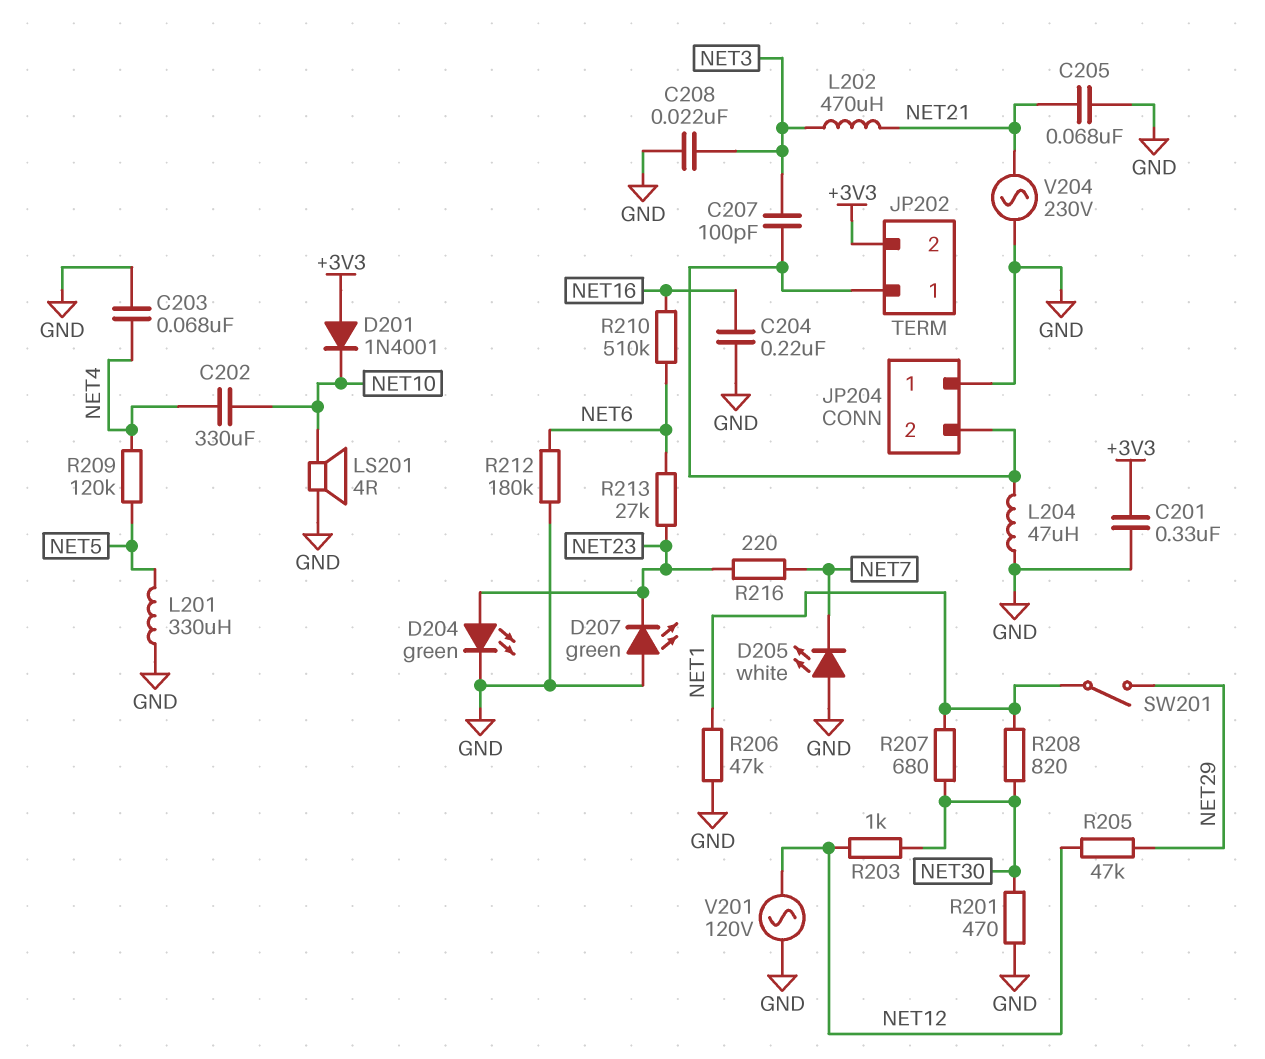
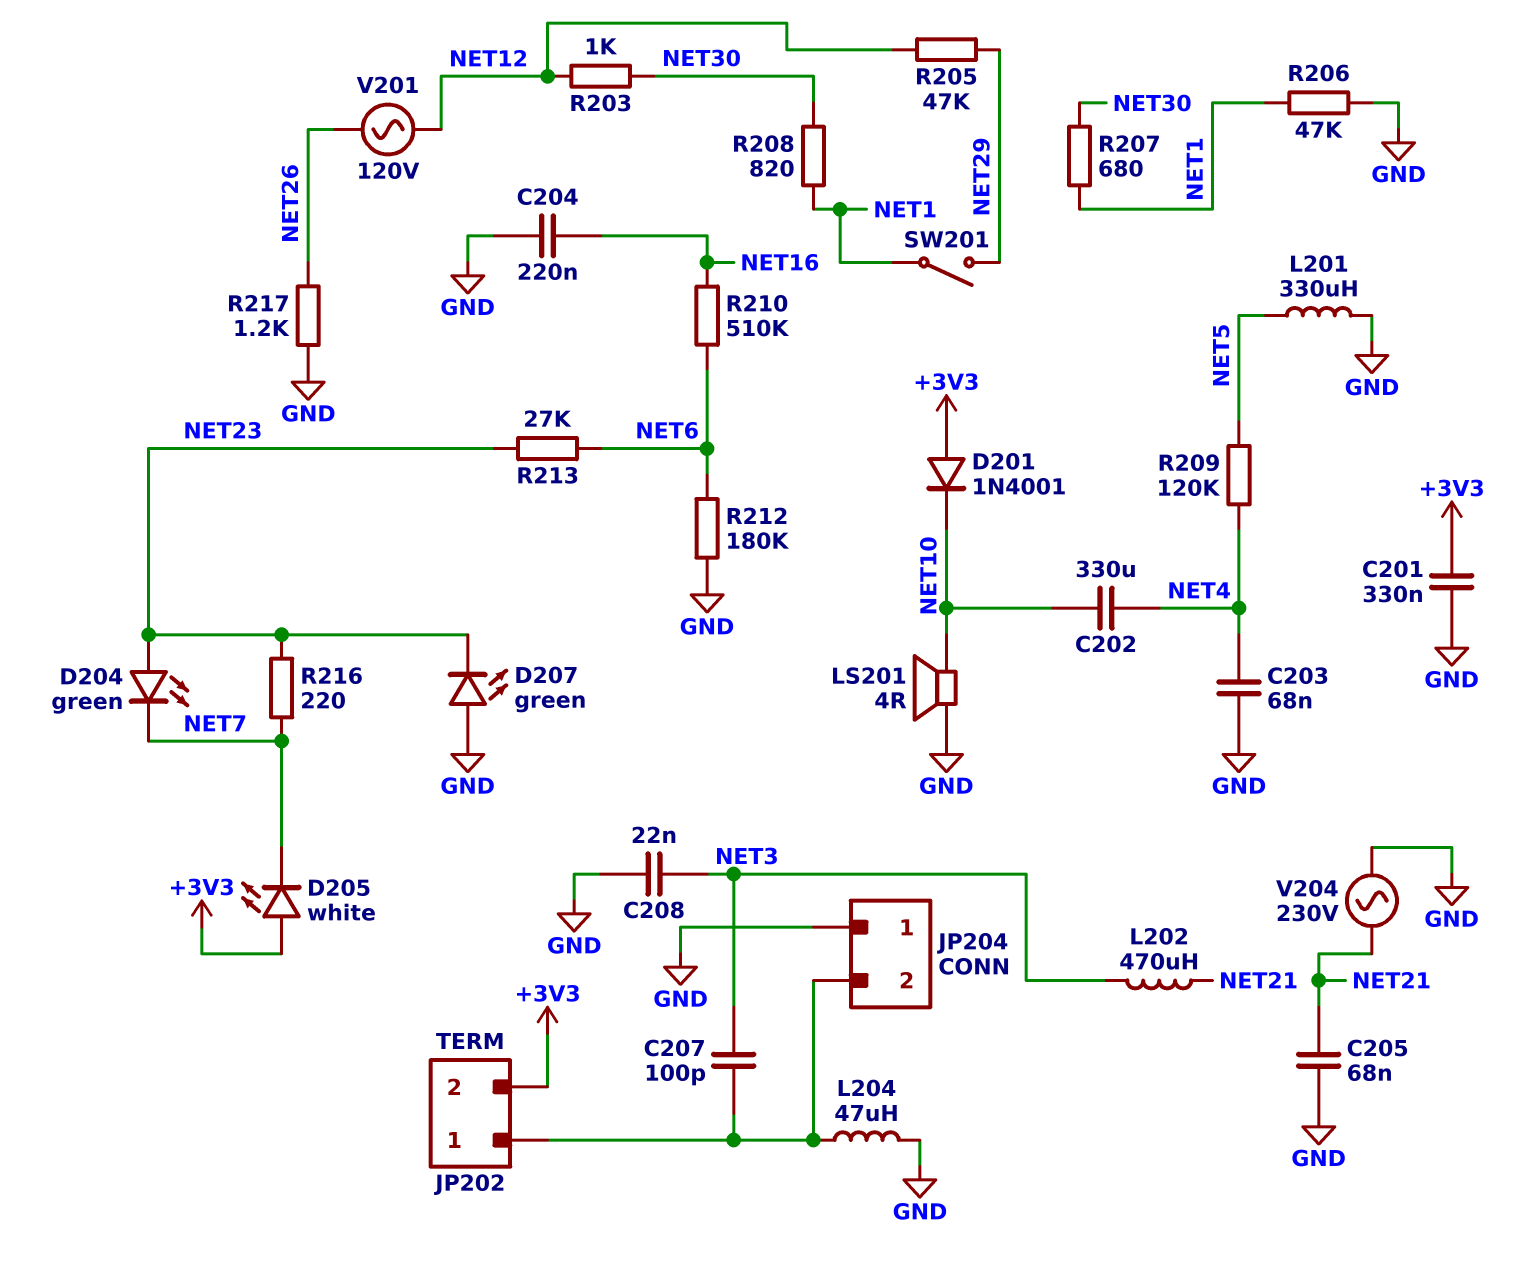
D204: LED green (A NET23, K GND) -> LED green (A NET23, K NET7)
D205: LED white (A GND, K NET7) -> LED white (A +3V3, K NET7)
R201: 470 (GND, NET30) -> none
R217: none -> 1.2k (GND, NET26)
V201: AC 120V (GND, NET12) -> AC 120V (NET12, NET26)

